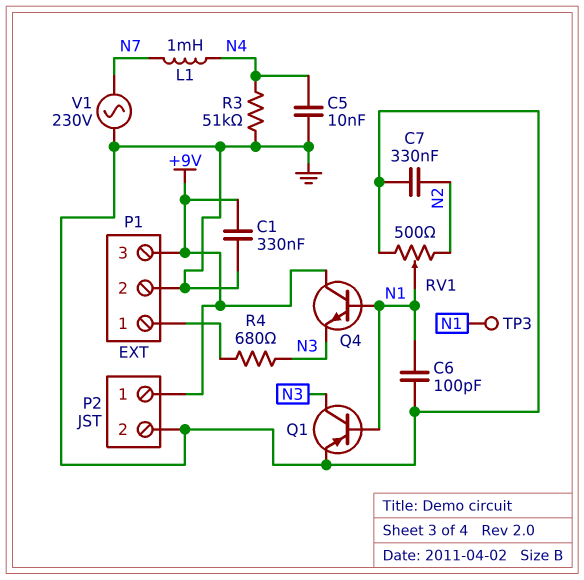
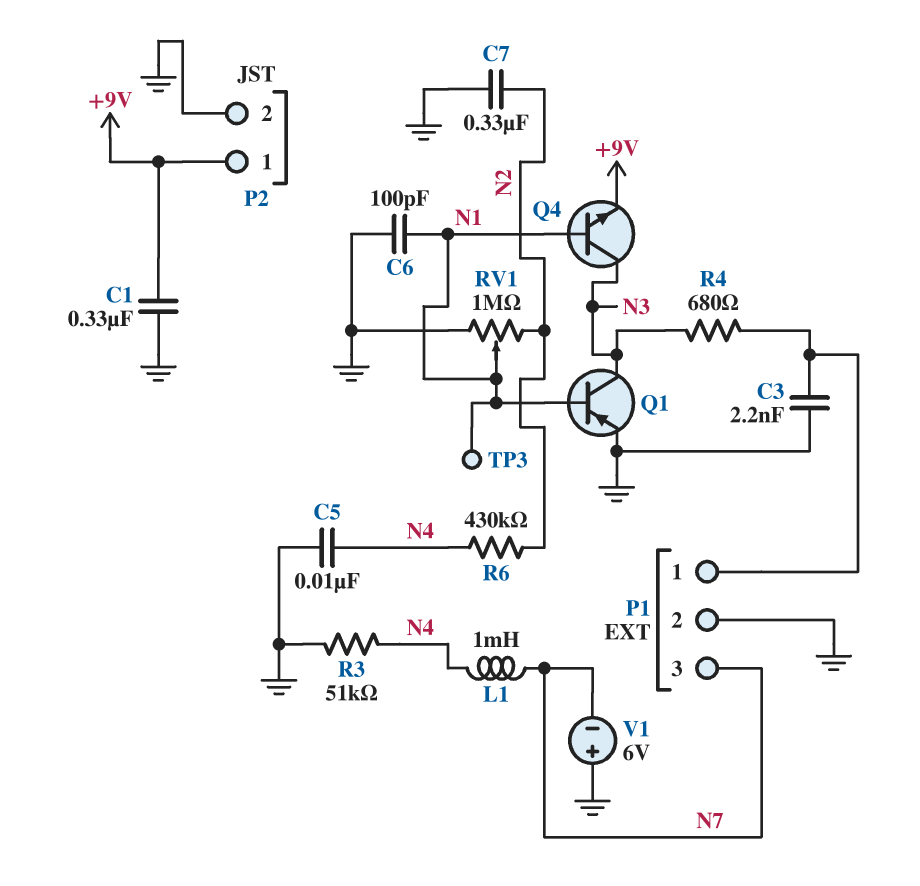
C3: none -> 2.2nF (GND, P1/1)
P1 pin 3: +9V -> N7
Q4: NPN (B N1, C +9V, E N3) -> NPN (B N1, C N3, E +9V)
R6: none -> 430k (N2, N4)
RV1: 500 (GND, N2, wiper N1) -> 1M (GND, N2, wiper N1)
V1: AC 230V (GND, N7) -> 6V (plus GND, minus N7)

